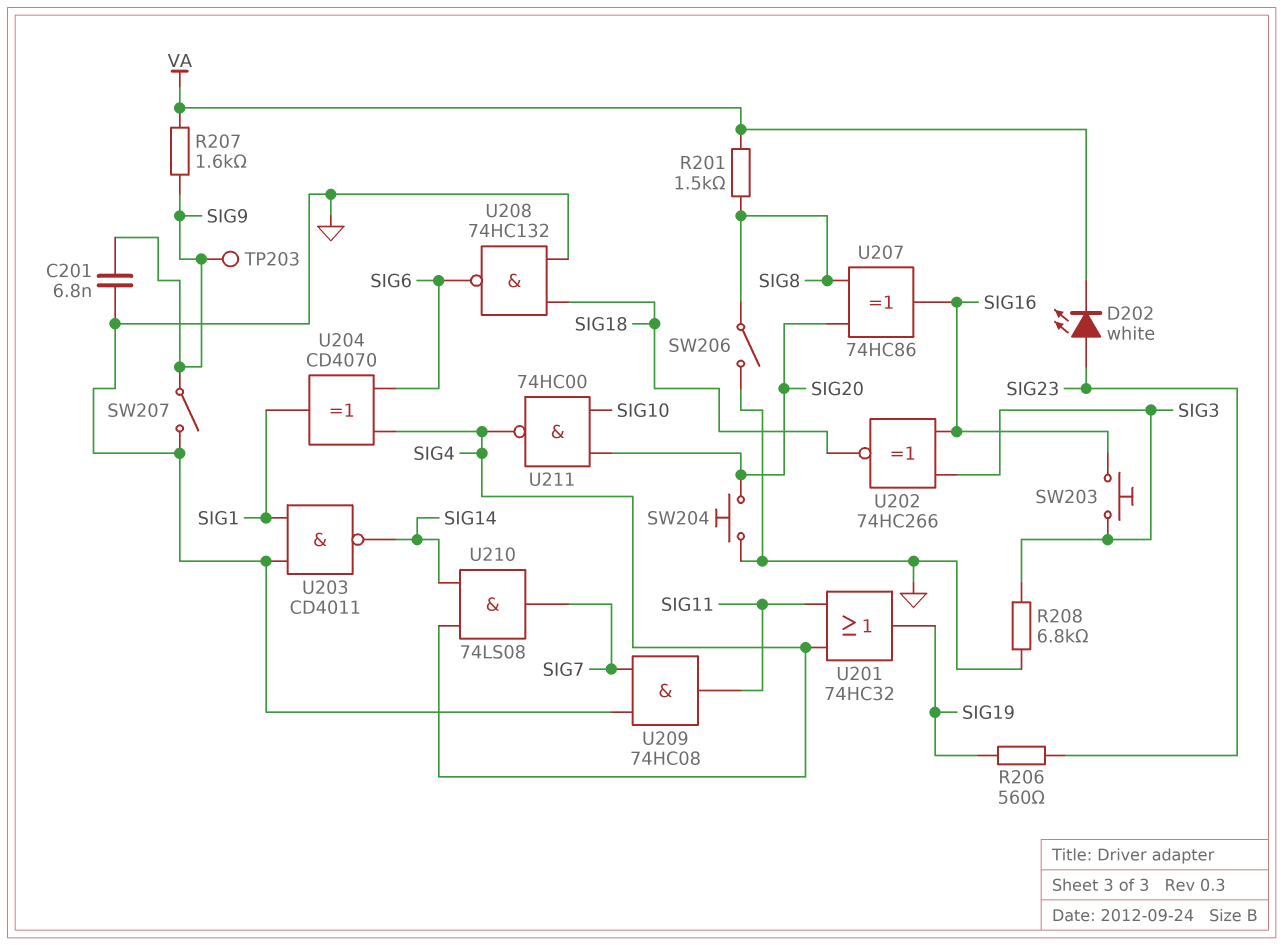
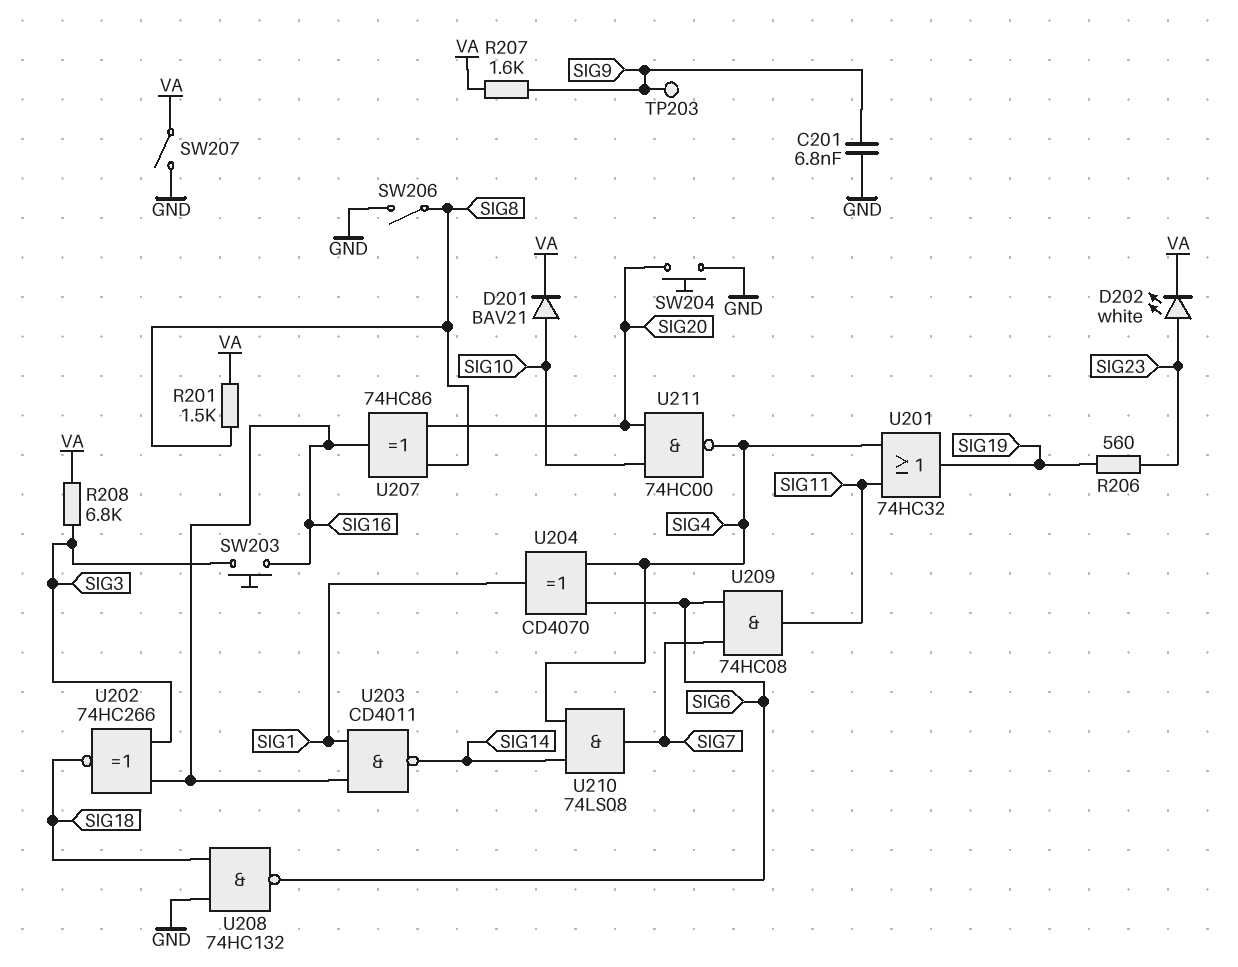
D201: none -> diode BAV21 (A SIG10, K VA)
R208: 6.8k (GND, SIG3) -> 6.8k (SIG3, VA)
SW207: switch (GND, SIG9) -> switch (GND, VA)
U203: NAND CD4011 (in GND, in SIG1, out SIG14) -> NAND CD4011 (in SIG1, in SIG16, out SIG14)
U209: AND 74HC08 (in GND, in SIG7, out SIG11) -> AND 74HC08 (in SIG6, in SIG7, out SIG11)

